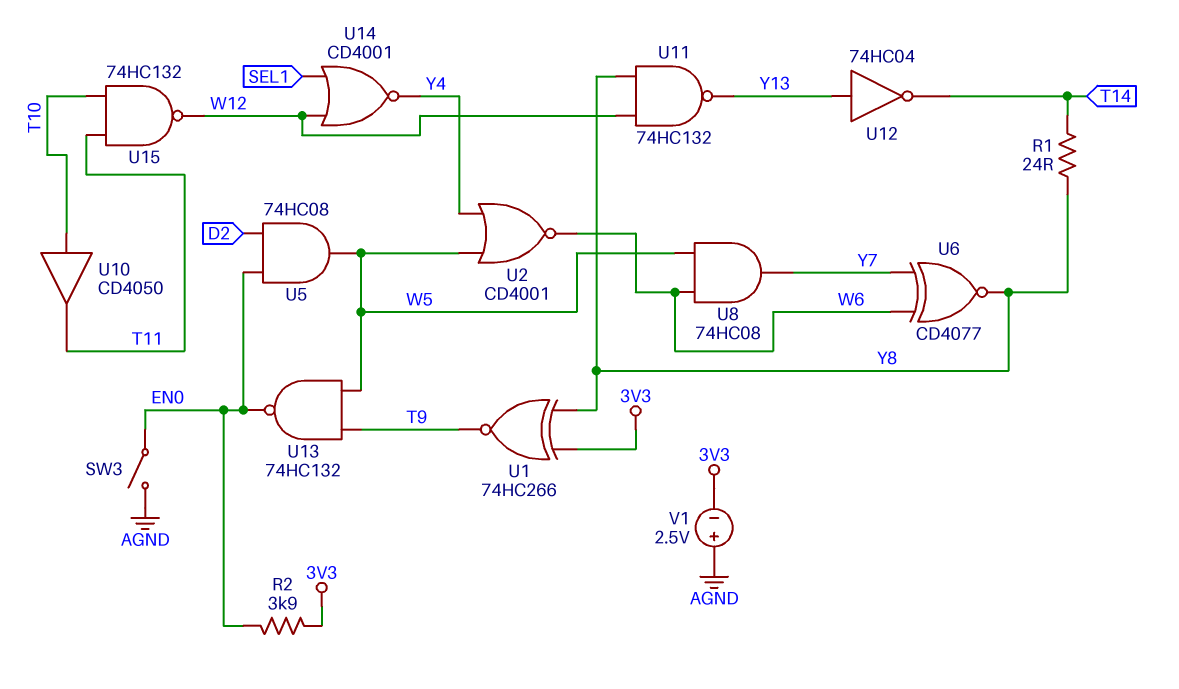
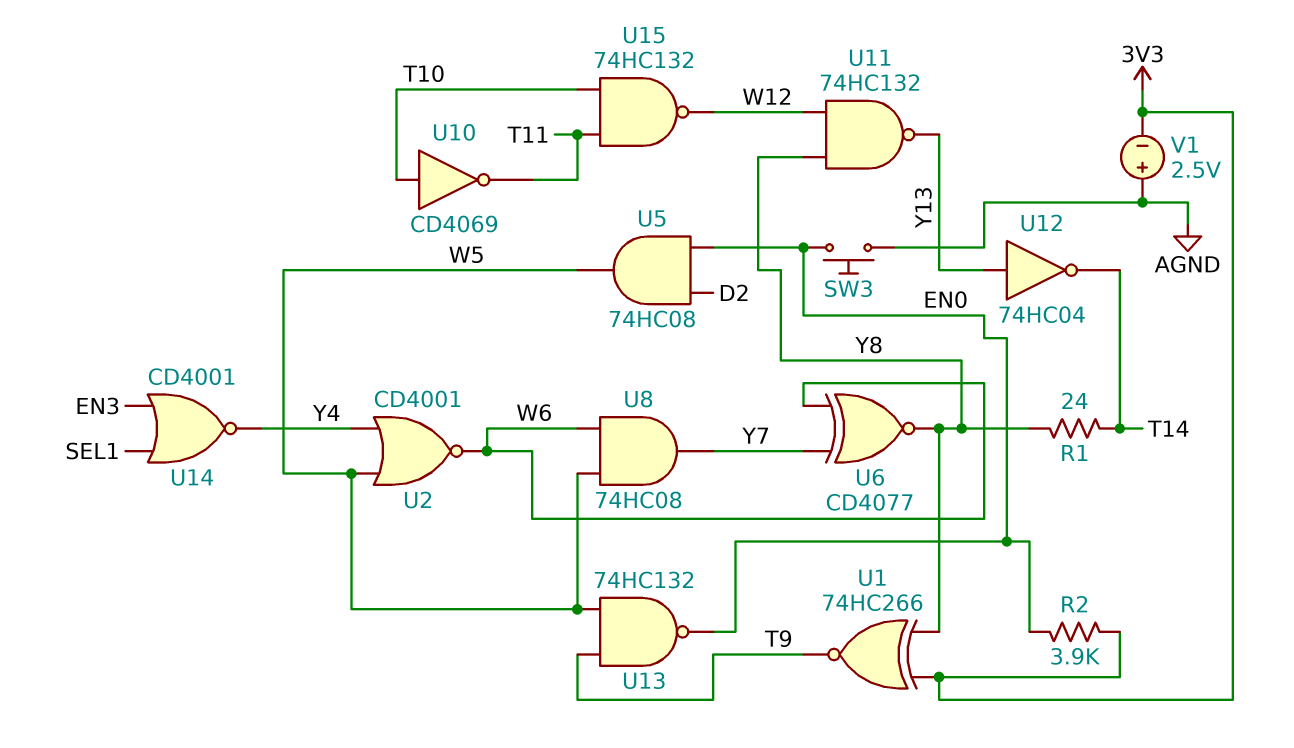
SW3: switch (AGND, EN0) -> button (AGND, EN0)
U10: buffer CD4050 (in T10, out T11) -> NOT CD4069 (in T10, out T11)
U14: NOR CD4001 (in SEL1, in W12, out Y4) -> NOR CD4001 (in EN3, in SEL1, out Y4)

